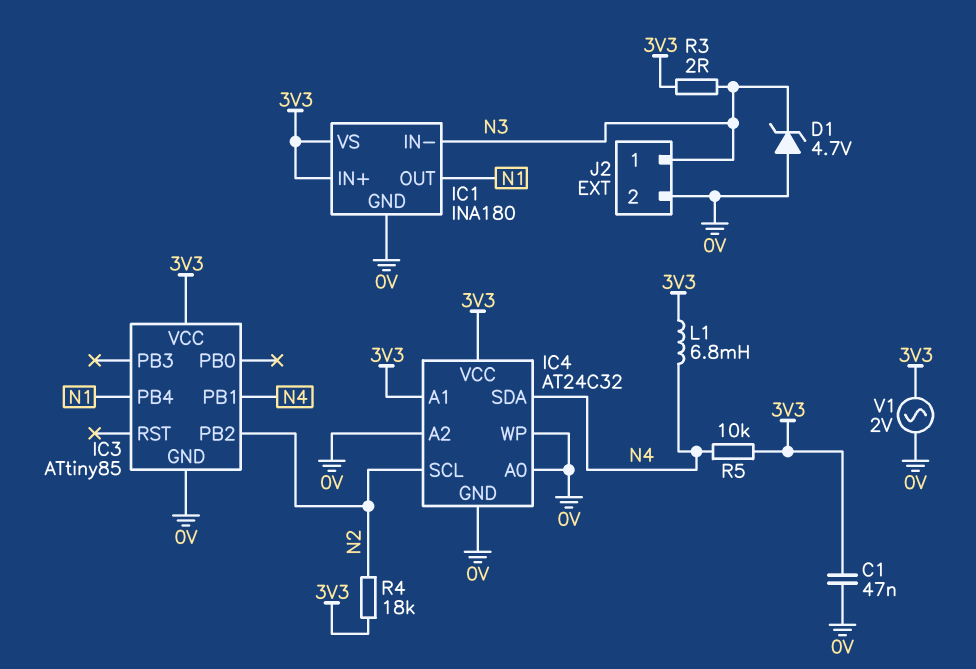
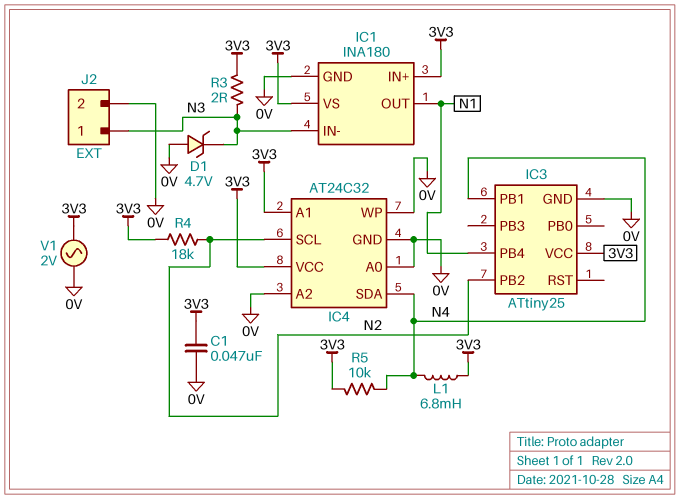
IC3: ATtiny85 -> ATtiny25

